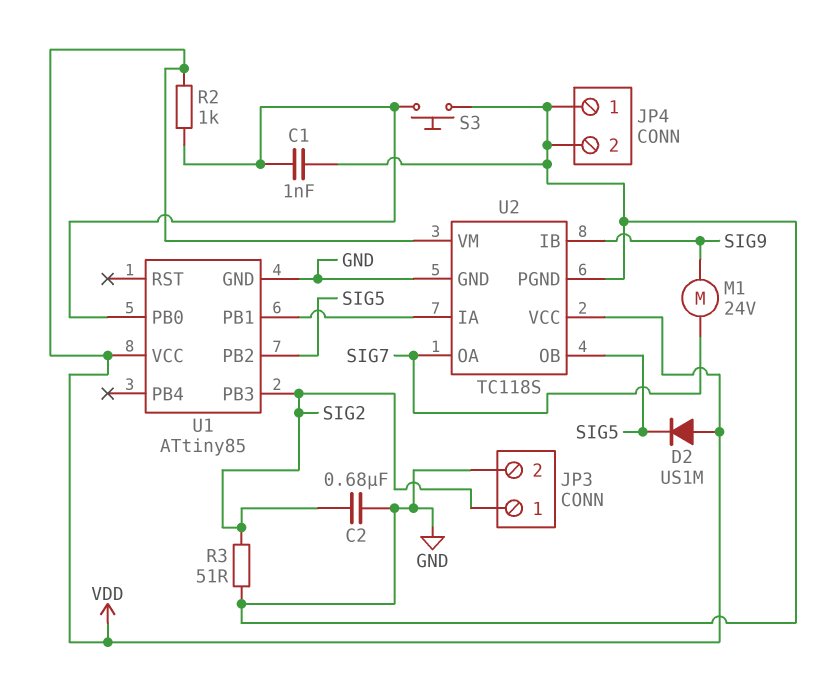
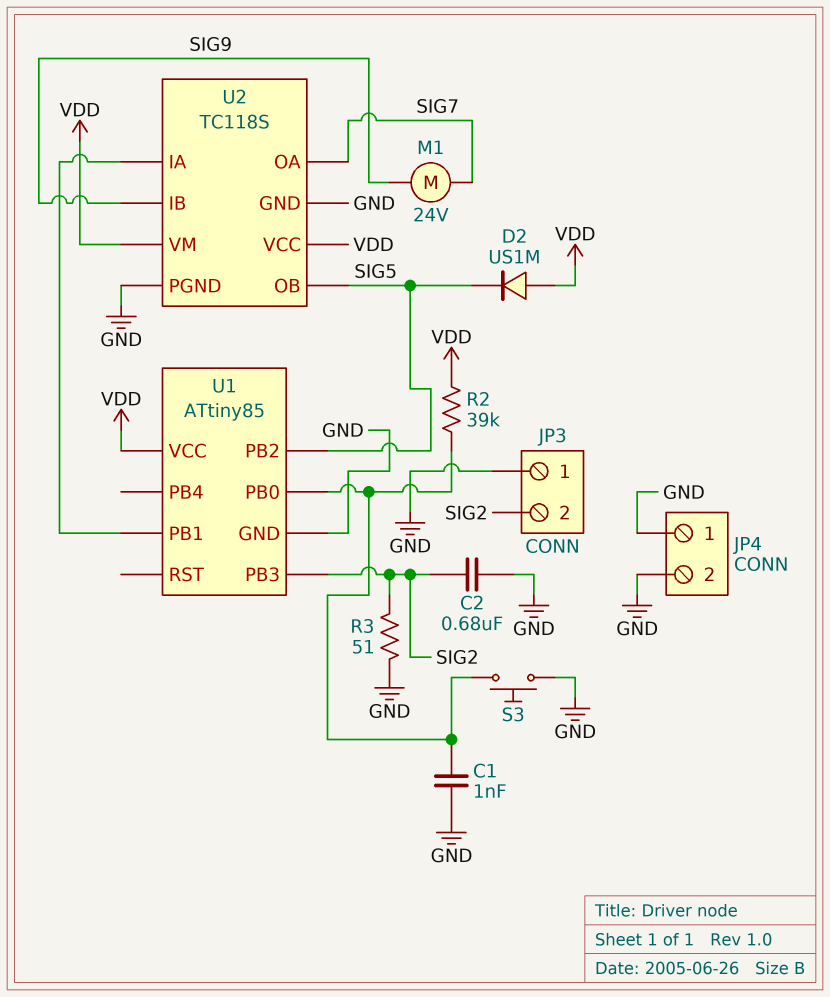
JP3 pin 1: SIG2 -> GND
JP3 pin 2: GND -> SIG2
R2: 1k (U1/PB0, VDD) -> 39k (U1/PB0, VDD)

